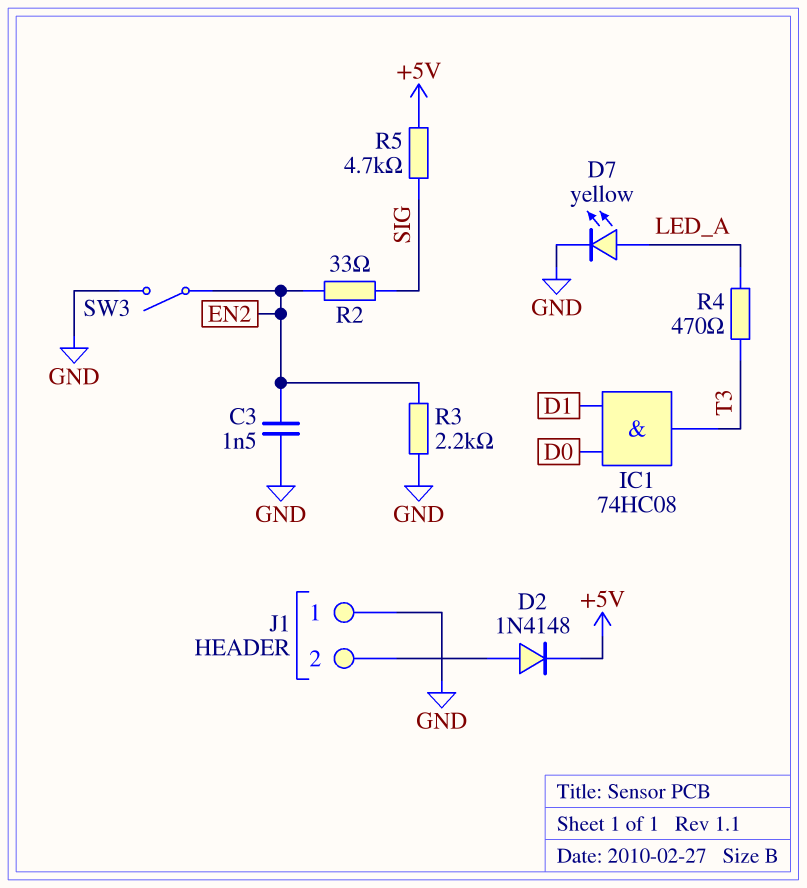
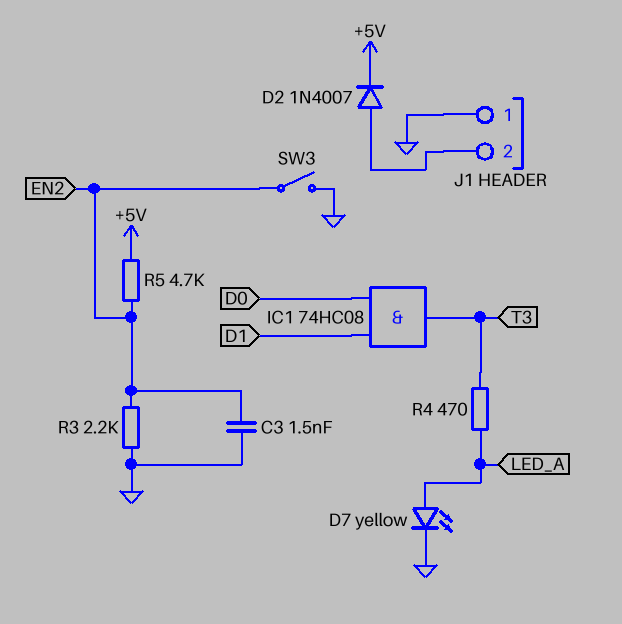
D2: diode 1N4148 (A J1/2, K +5V) -> diode 1N4007 (A J1/2, K +5V)
R2: 33 (EN2, SIG) -> none
R5: 4.7k (+5V, SIG) -> 4.7k (+5V, EN2)

